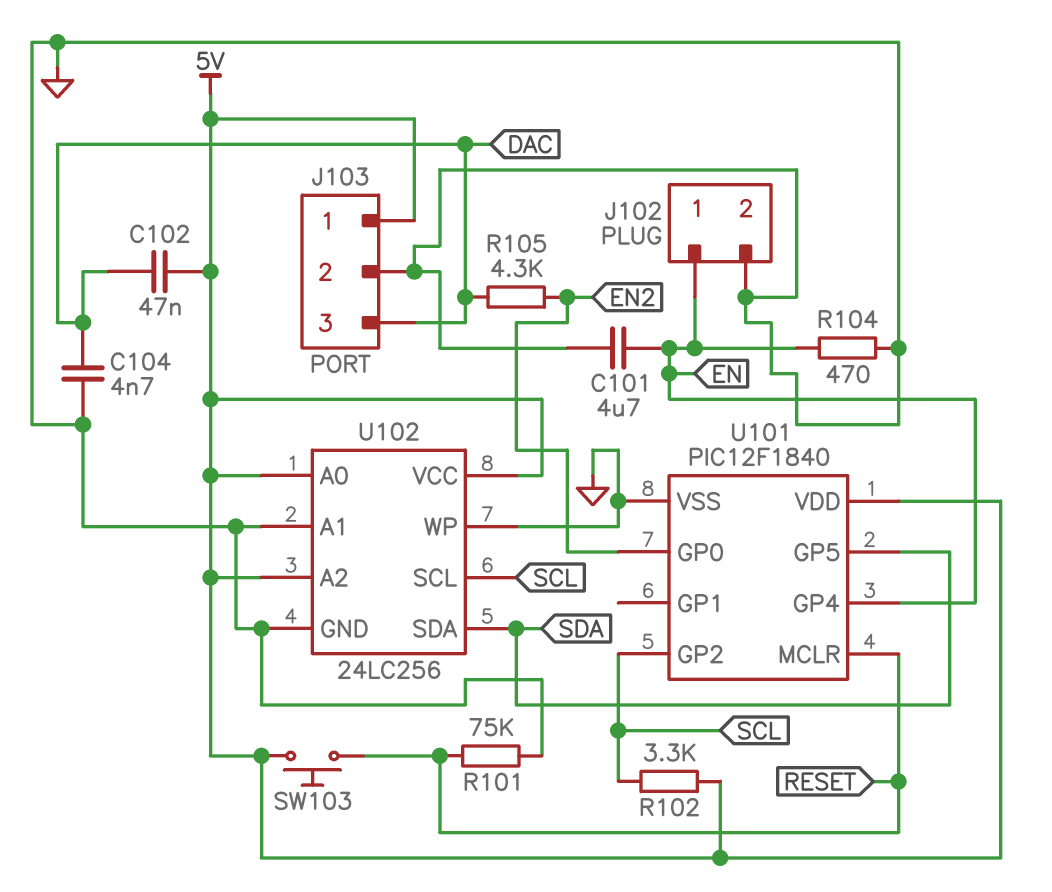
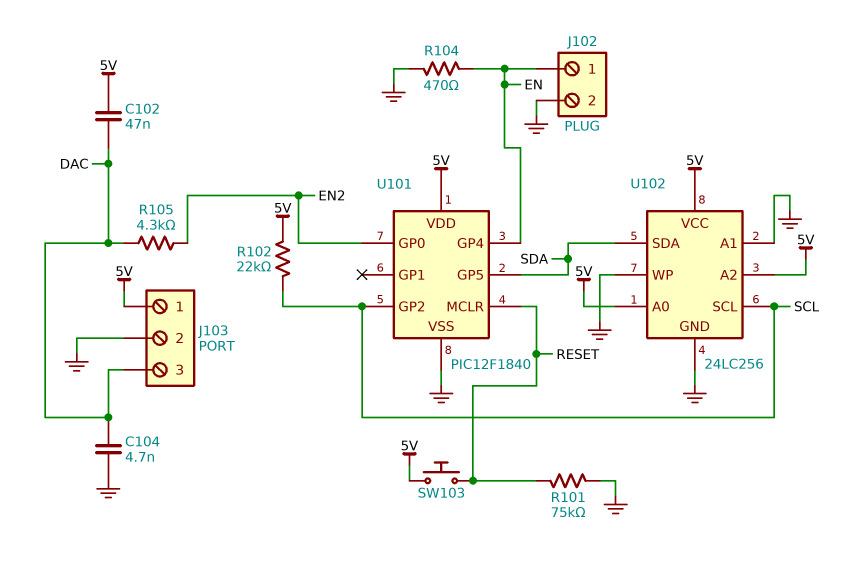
C101: 4.7uF (EN, GND) -> none
R102: 3.3k (5V, SCL) -> 22k (5V, SCL)

